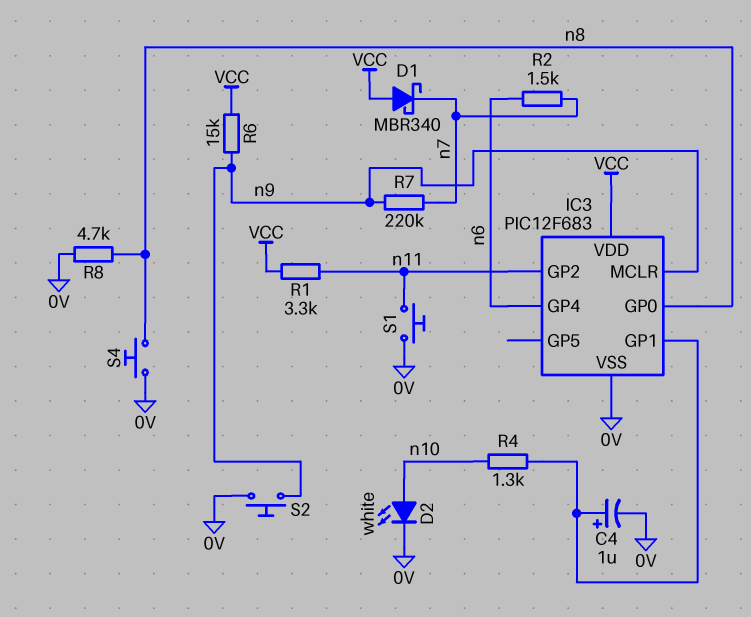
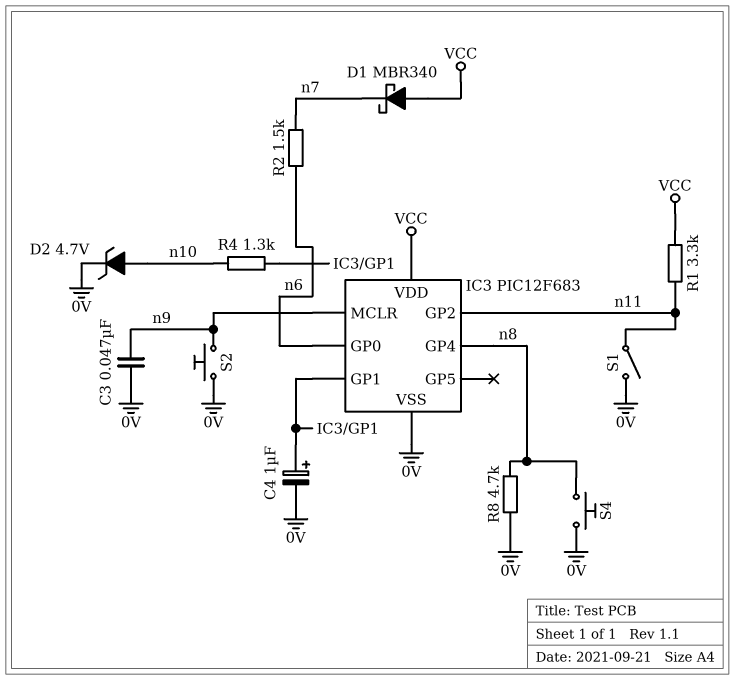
C3: none -> 47nF (0V, n9)
D2: LED white (A n10, K 0V) -> zener 4.7V (A n10, K 0V)
IC3 pin GP0: n8 -> n6
IC3 pin GP4: n6 -> n8
R6: 15k (VCC, n9) -> none
R7: 220k (n7, n9) -> none
S1: button (0V, n11) -> switch (0V, n11)

